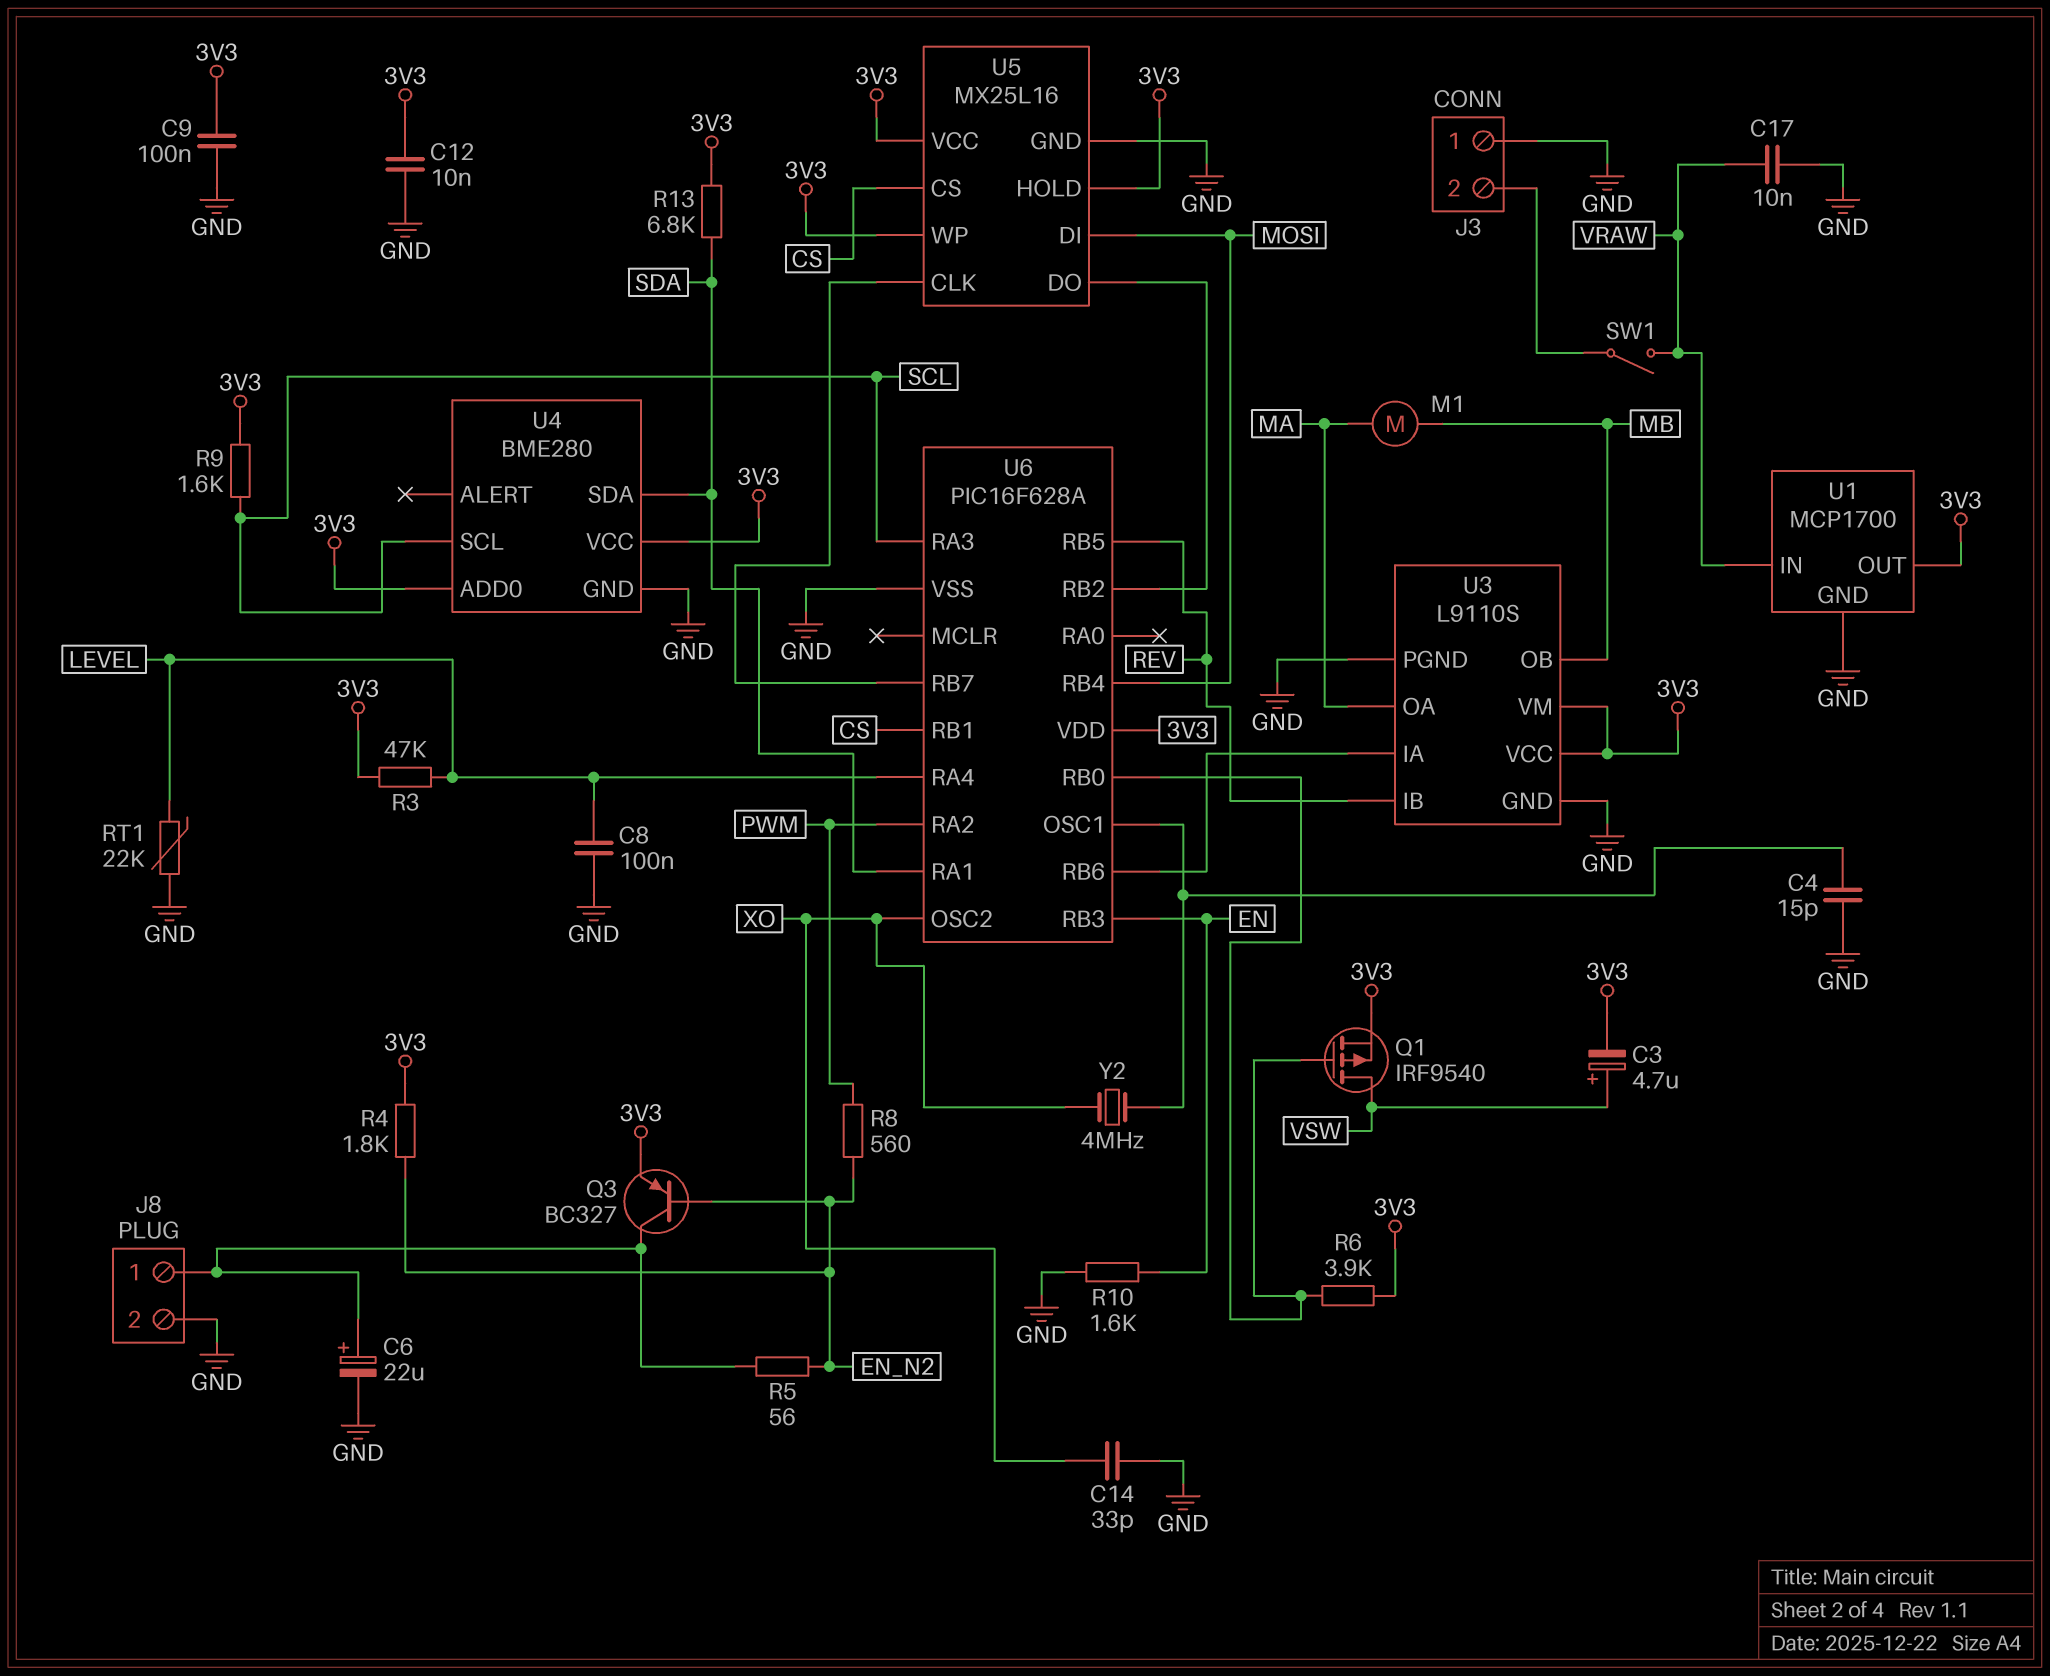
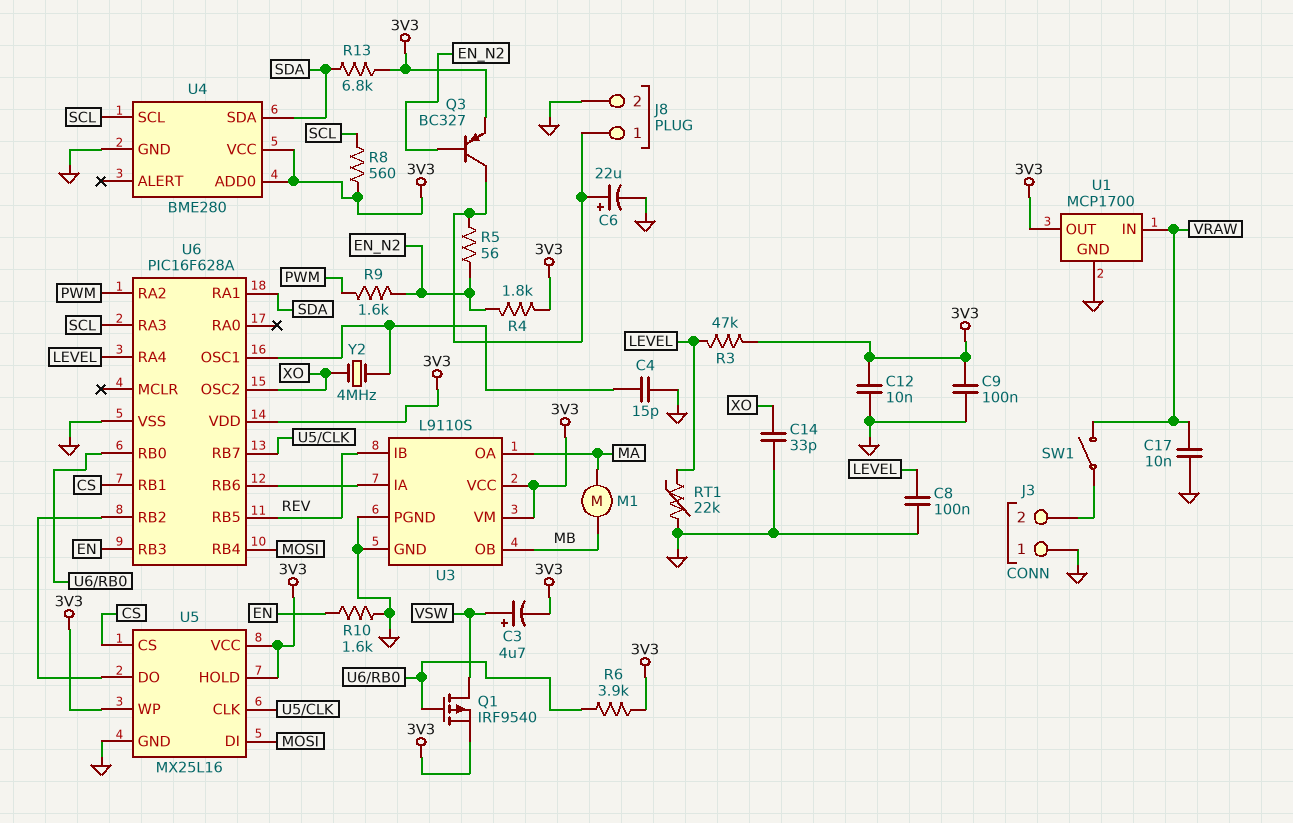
R8: 560 (EN_N2, PWM) -> 560 (3V3, SCL)
R9: 1.6k (3V3, SCL) -> 1.6k (EN_N2, PWM)

